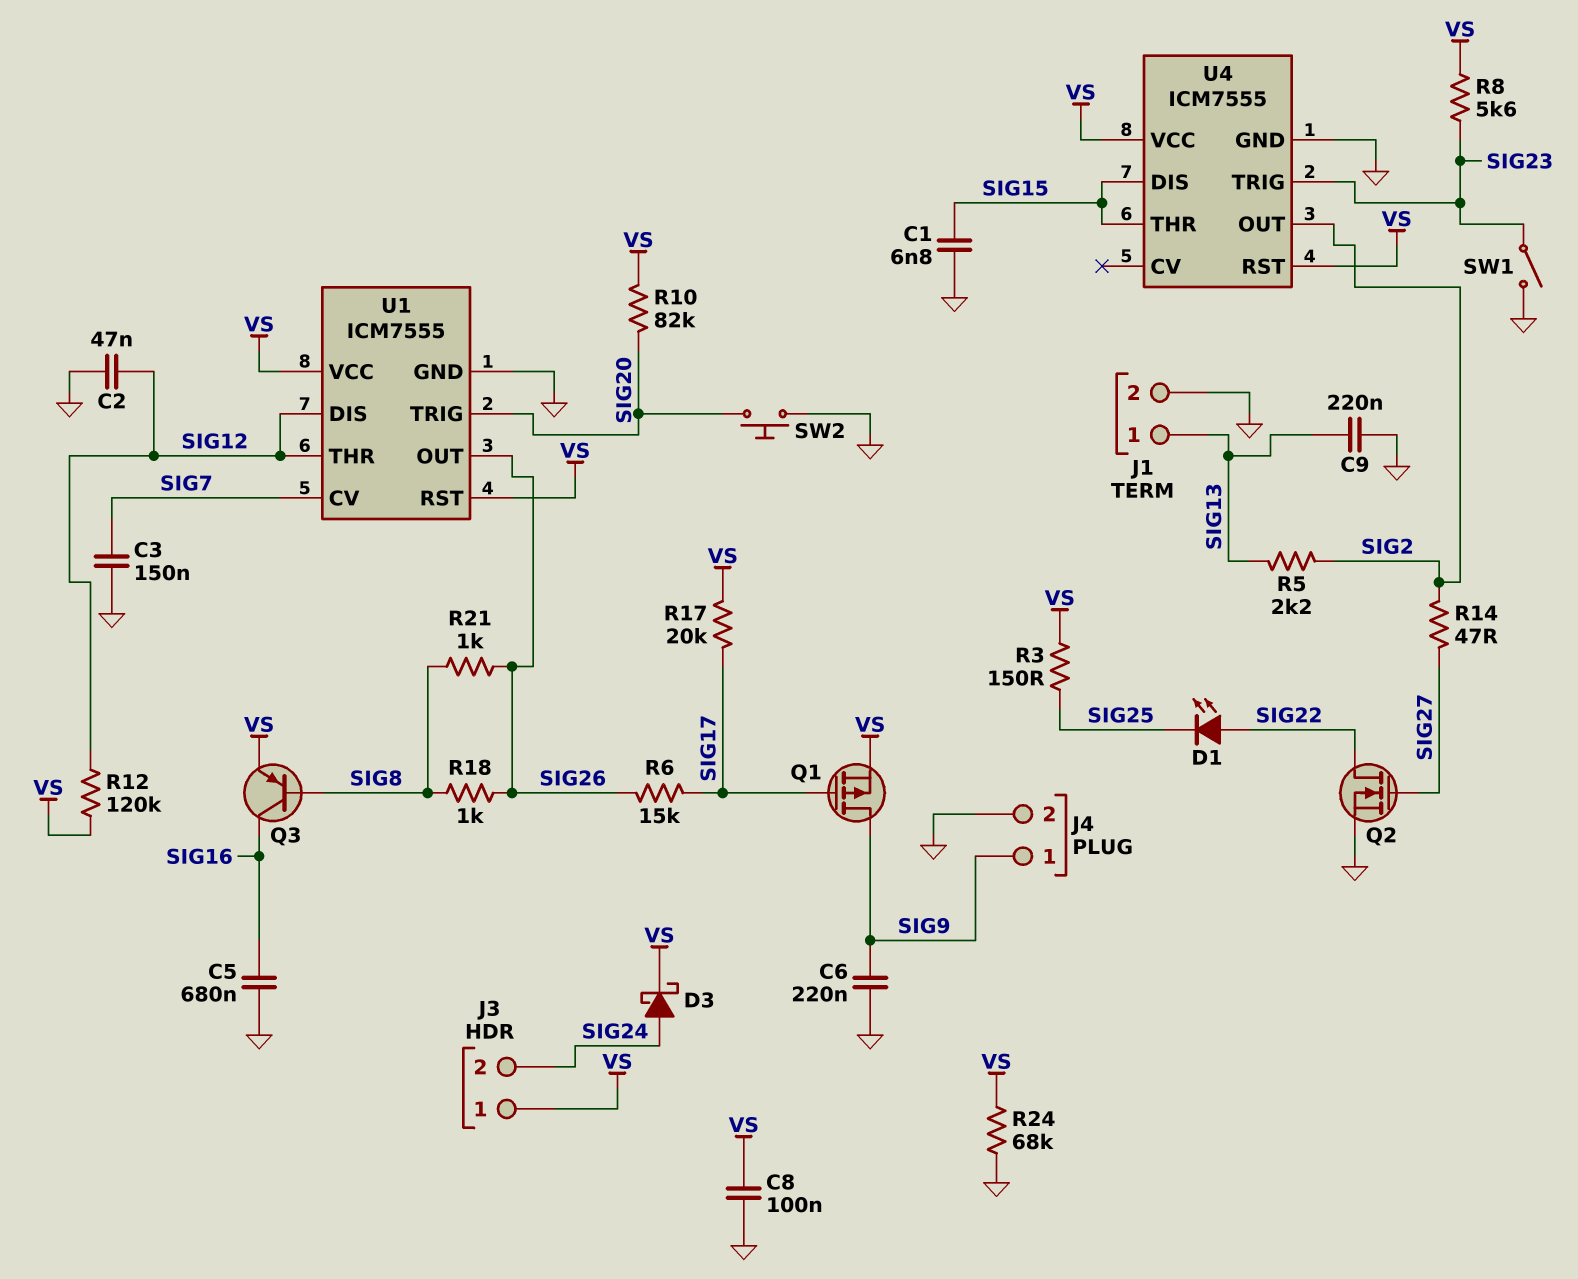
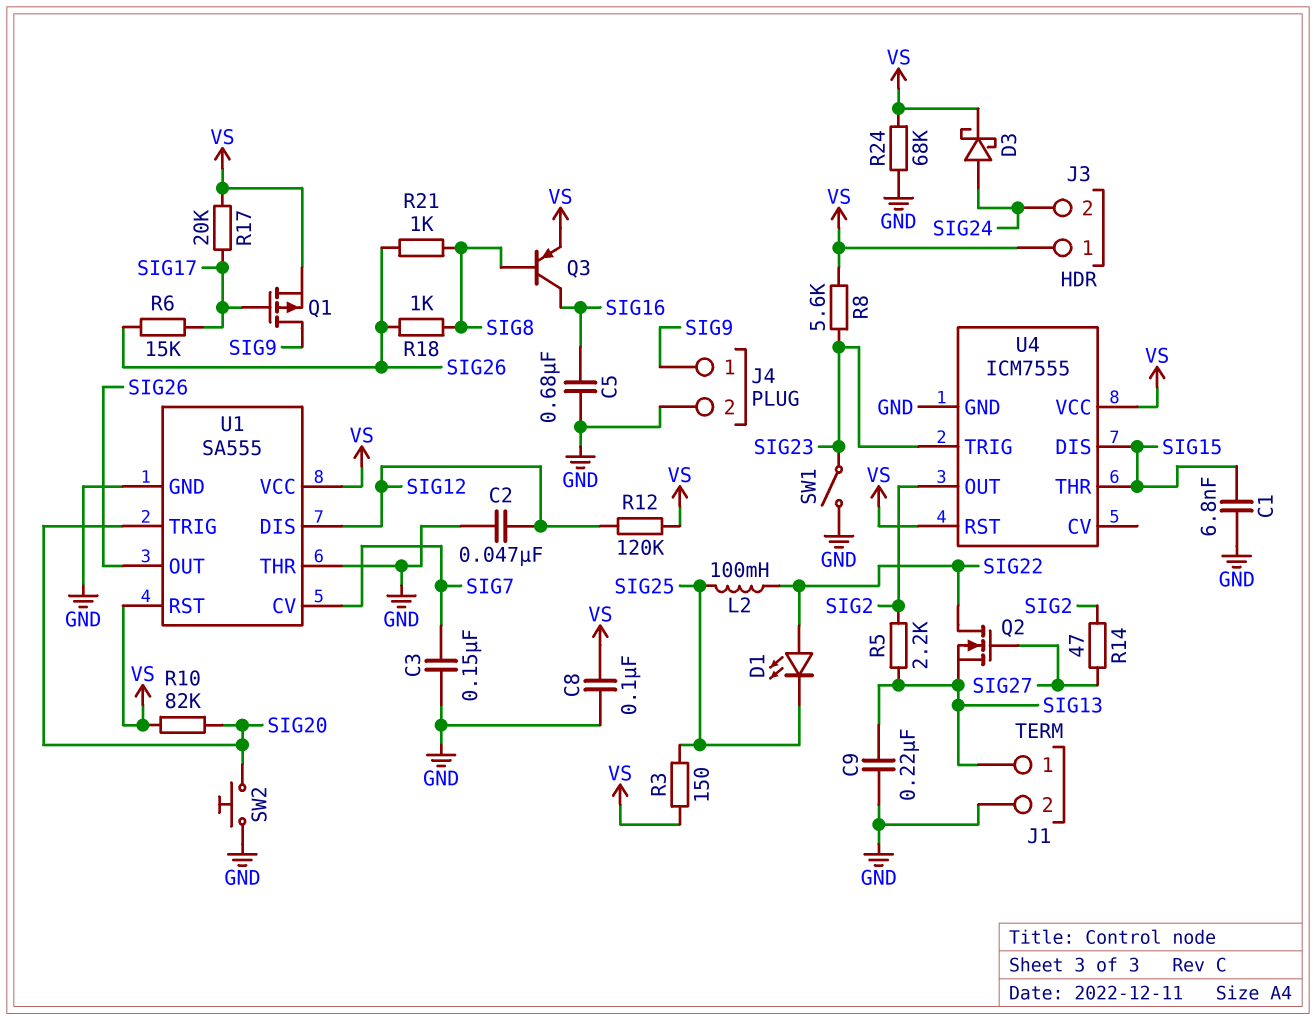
C6: 220nF (GND, SIG9) -> none
L2: none -> 100mH (SIG22, SIG25)
Q2: NMOS (G SIG27, D SIG22, S GND) -> NMOS (G SIG27, D SIG22, S SIG13)
U1: ICM7555 -> SA555
U1 pin THR: SIG12 -> GND

